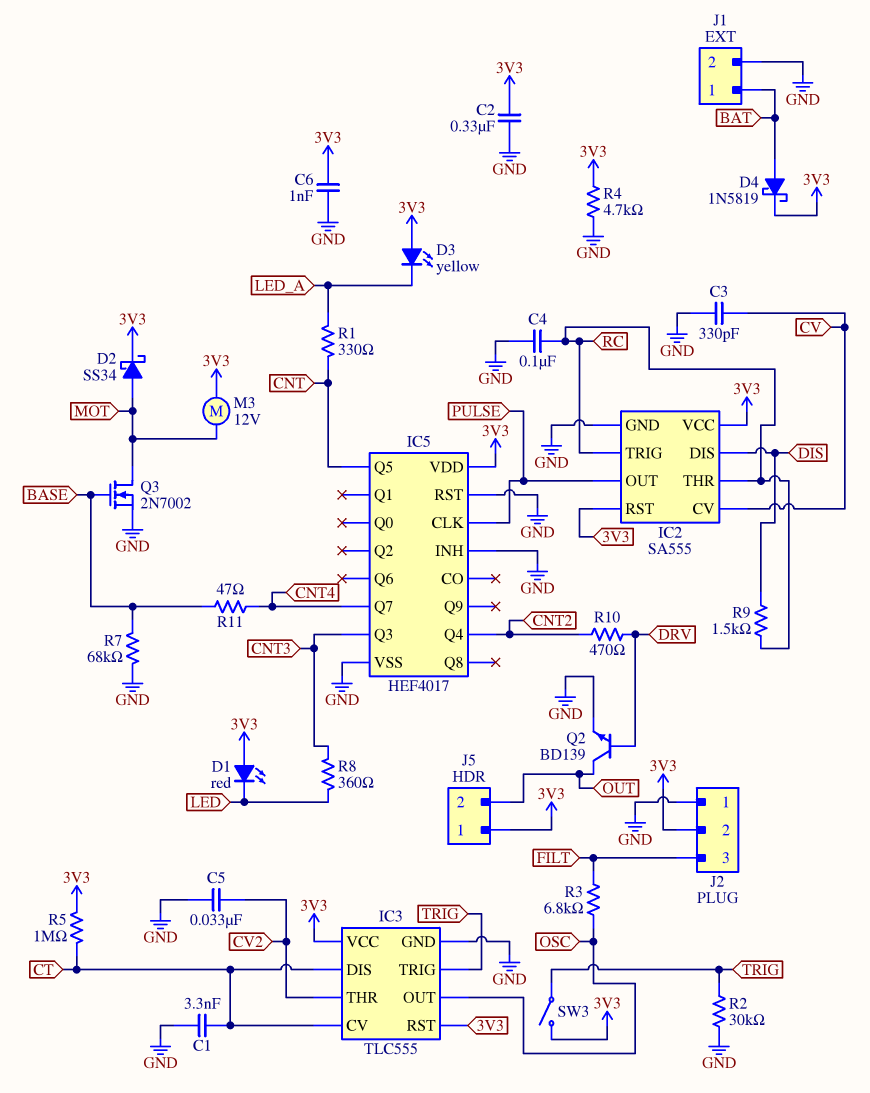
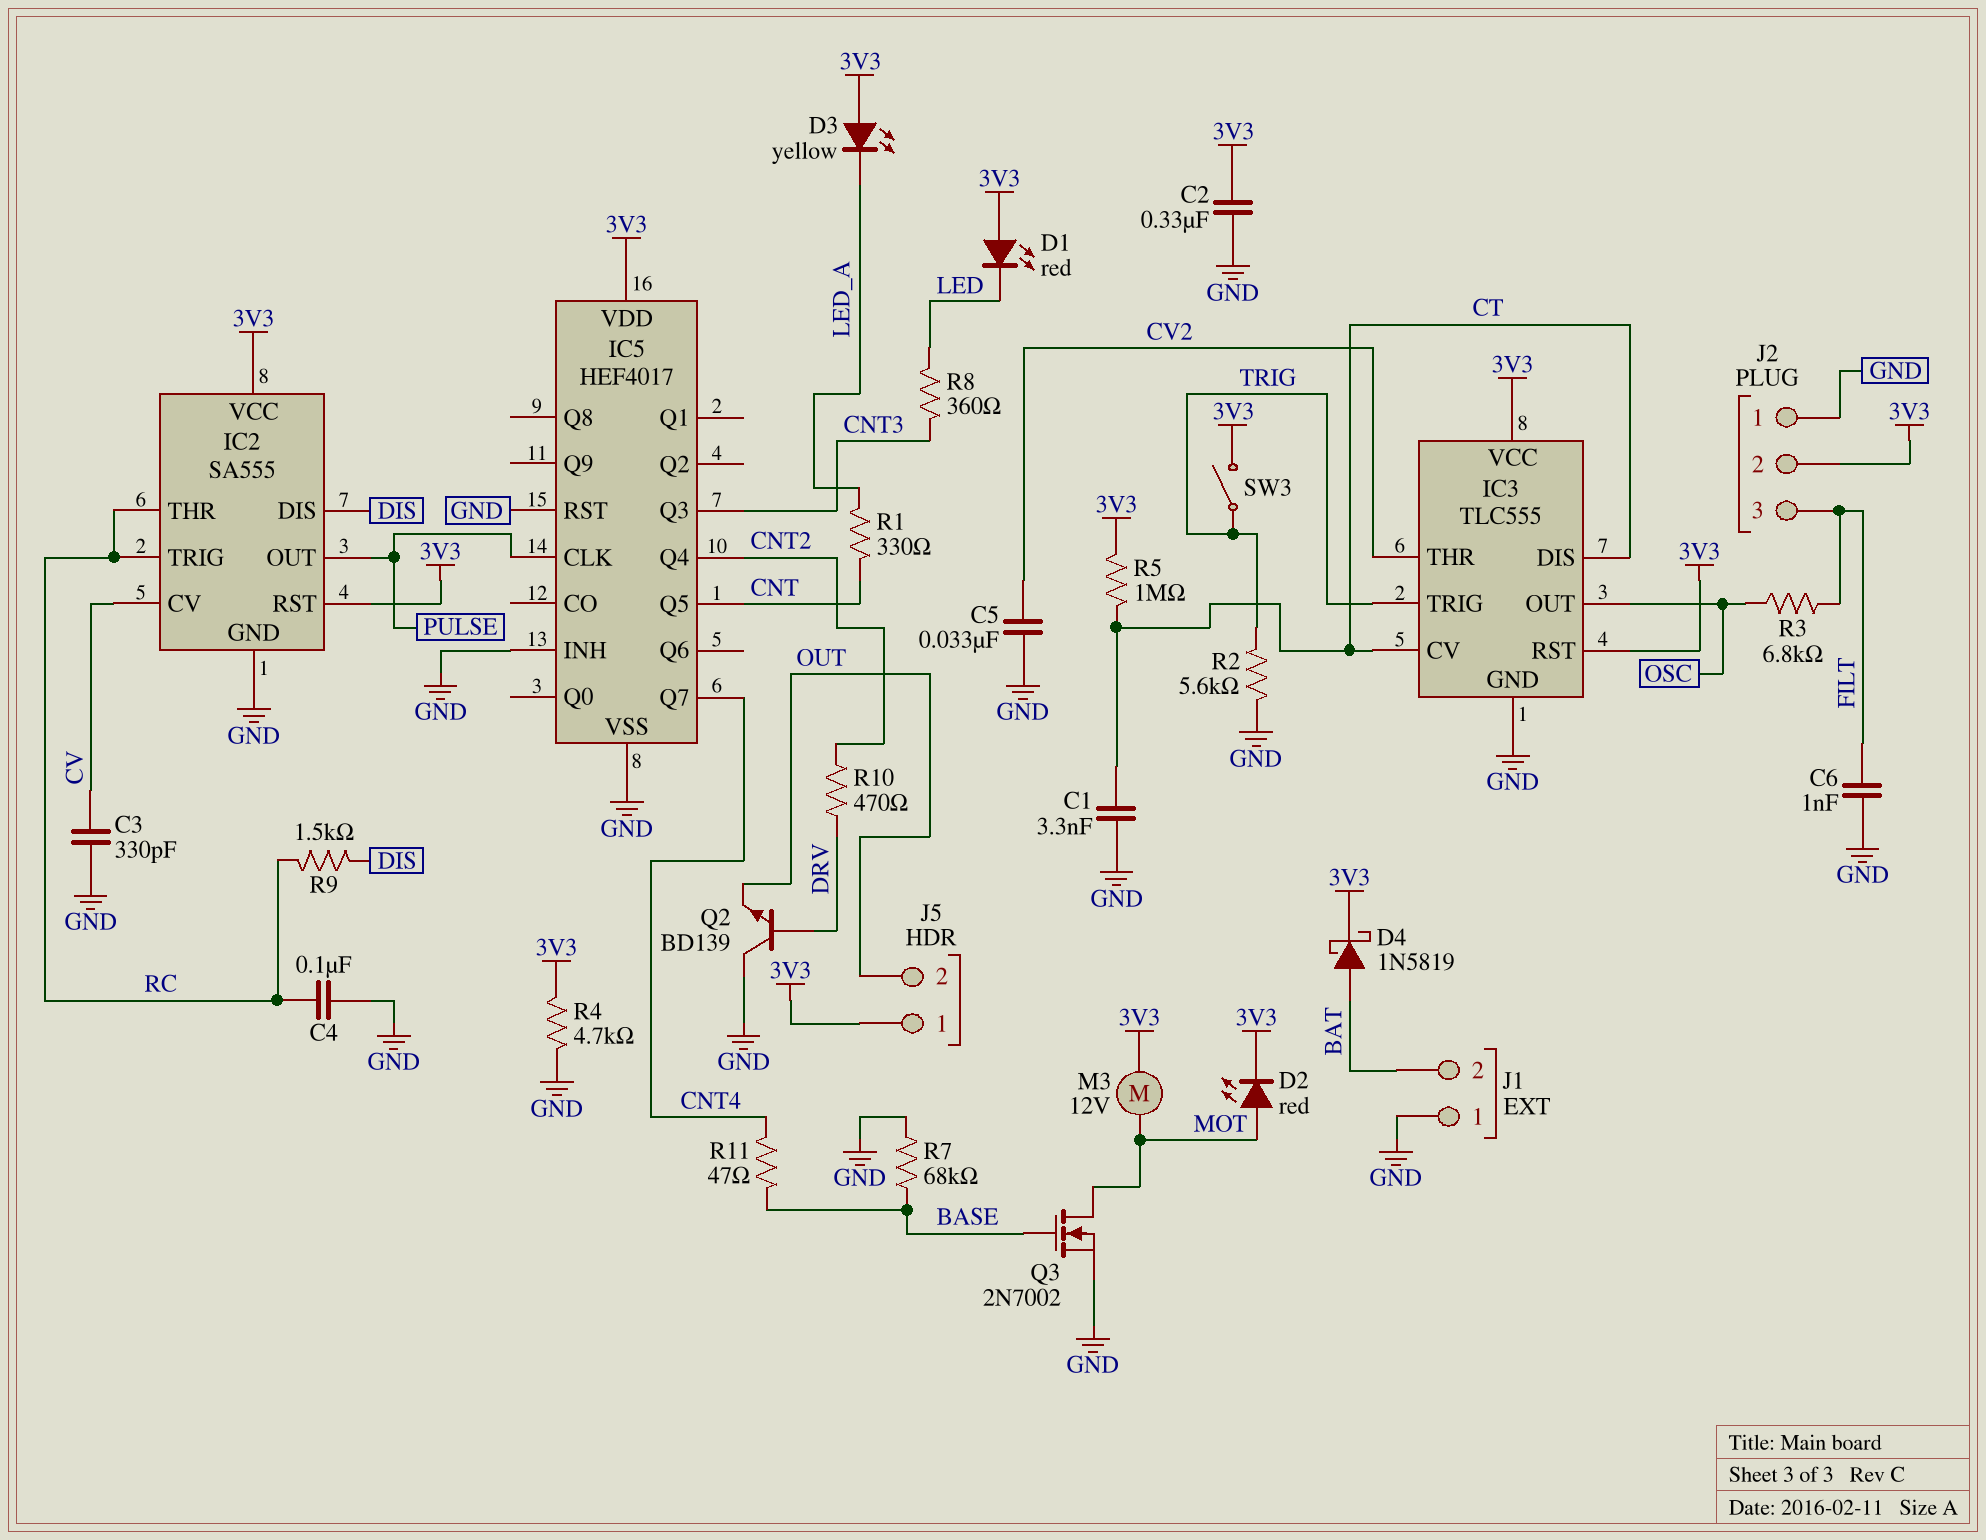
C6: 1nF (3V3, GND) -> 1nF (FILT, GND)
D2: schottky SS34 (A MOT, K 3V3) -> LED red (A MOT, K 3V3)
J1 pin 1: BAT -> GND
J1 pin 2: GND -> BAT
Q2: NPN BD139 (B DRV, C OUT, E GND) -> NPN BD139 (B DRV, C GND, E OUT)
R2: 30k (GND, TRIG) -> 5.6k (GND, TRIG)

